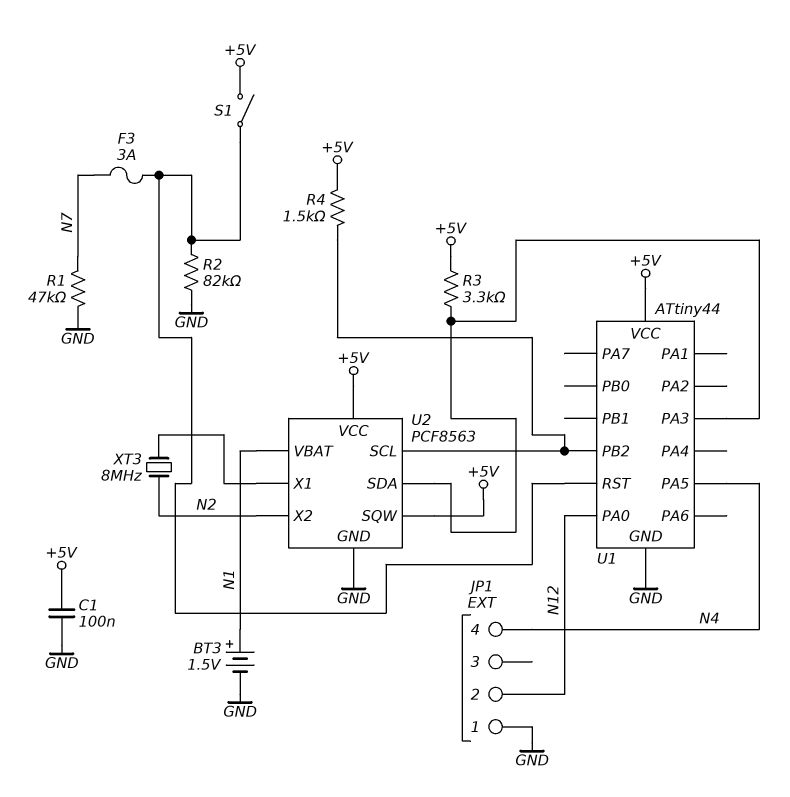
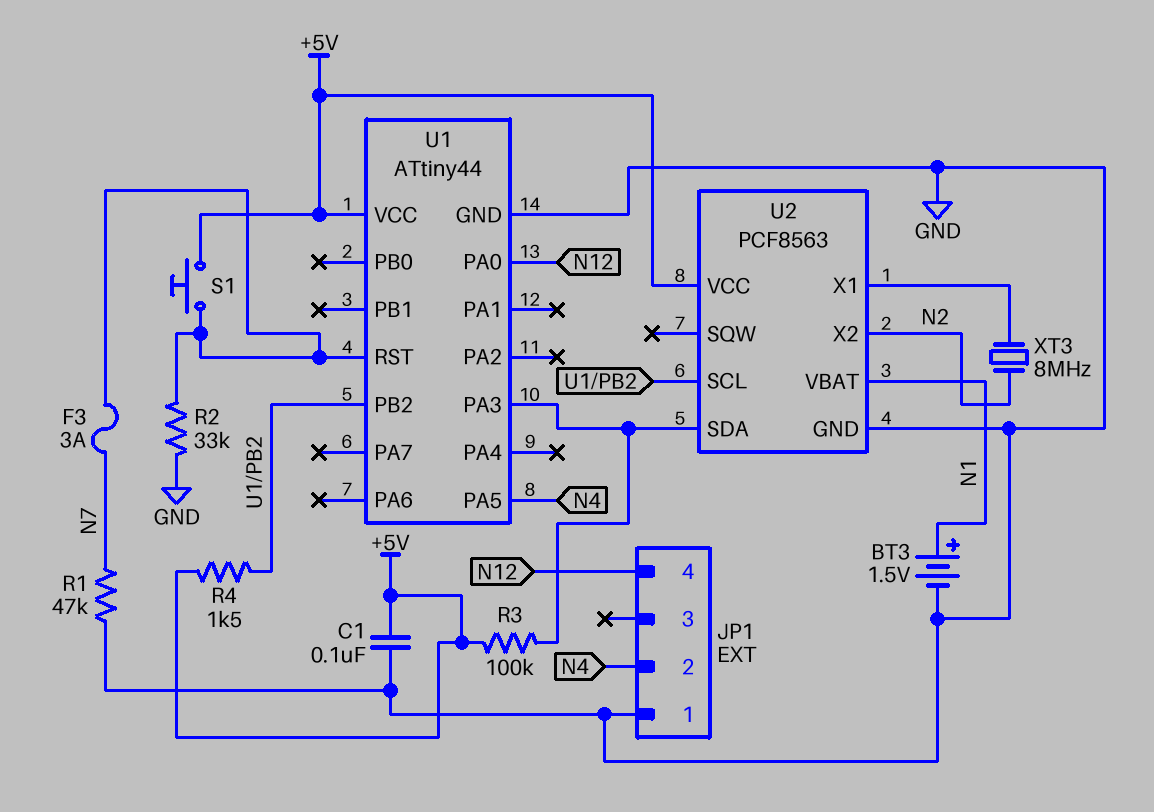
JP1 pin 2: N12 -> N4
JP1 pin 4: N4 -> N12
R2: 82k (GND, U1/RST) -> 33k (GND, U1/RST)
R3: 3.3k (+5V, U1/PA3) -> 100k (+5V, U1/PA3)
S1: switch (+5V, U1/RST) -> button (+5V, U1/RST)
U2 pin SQW: +5V -> none

